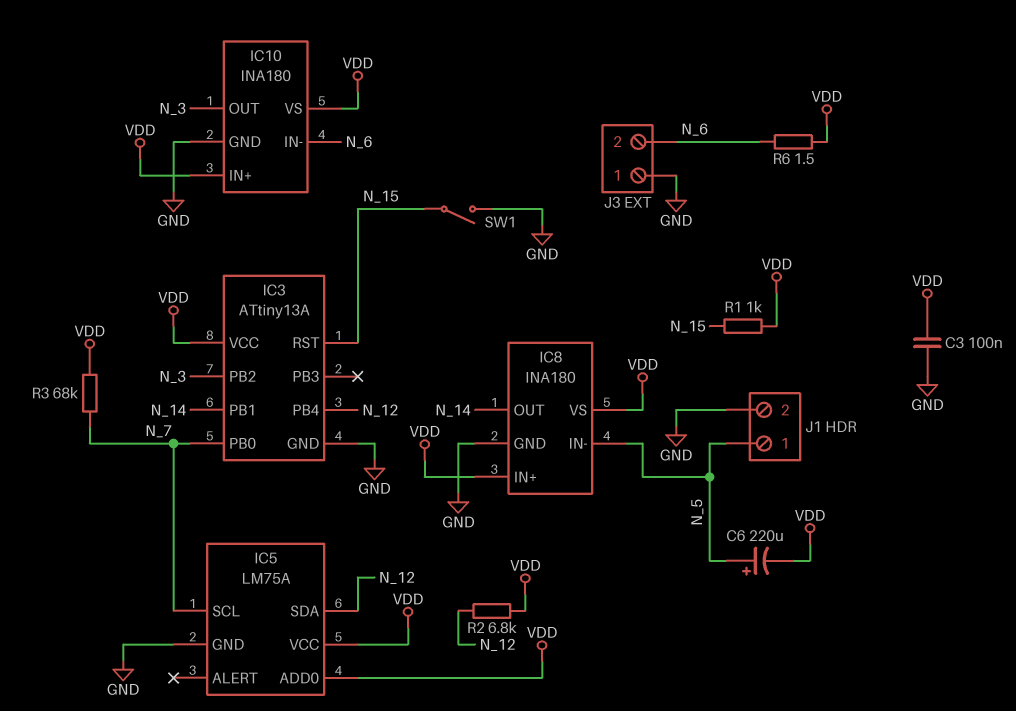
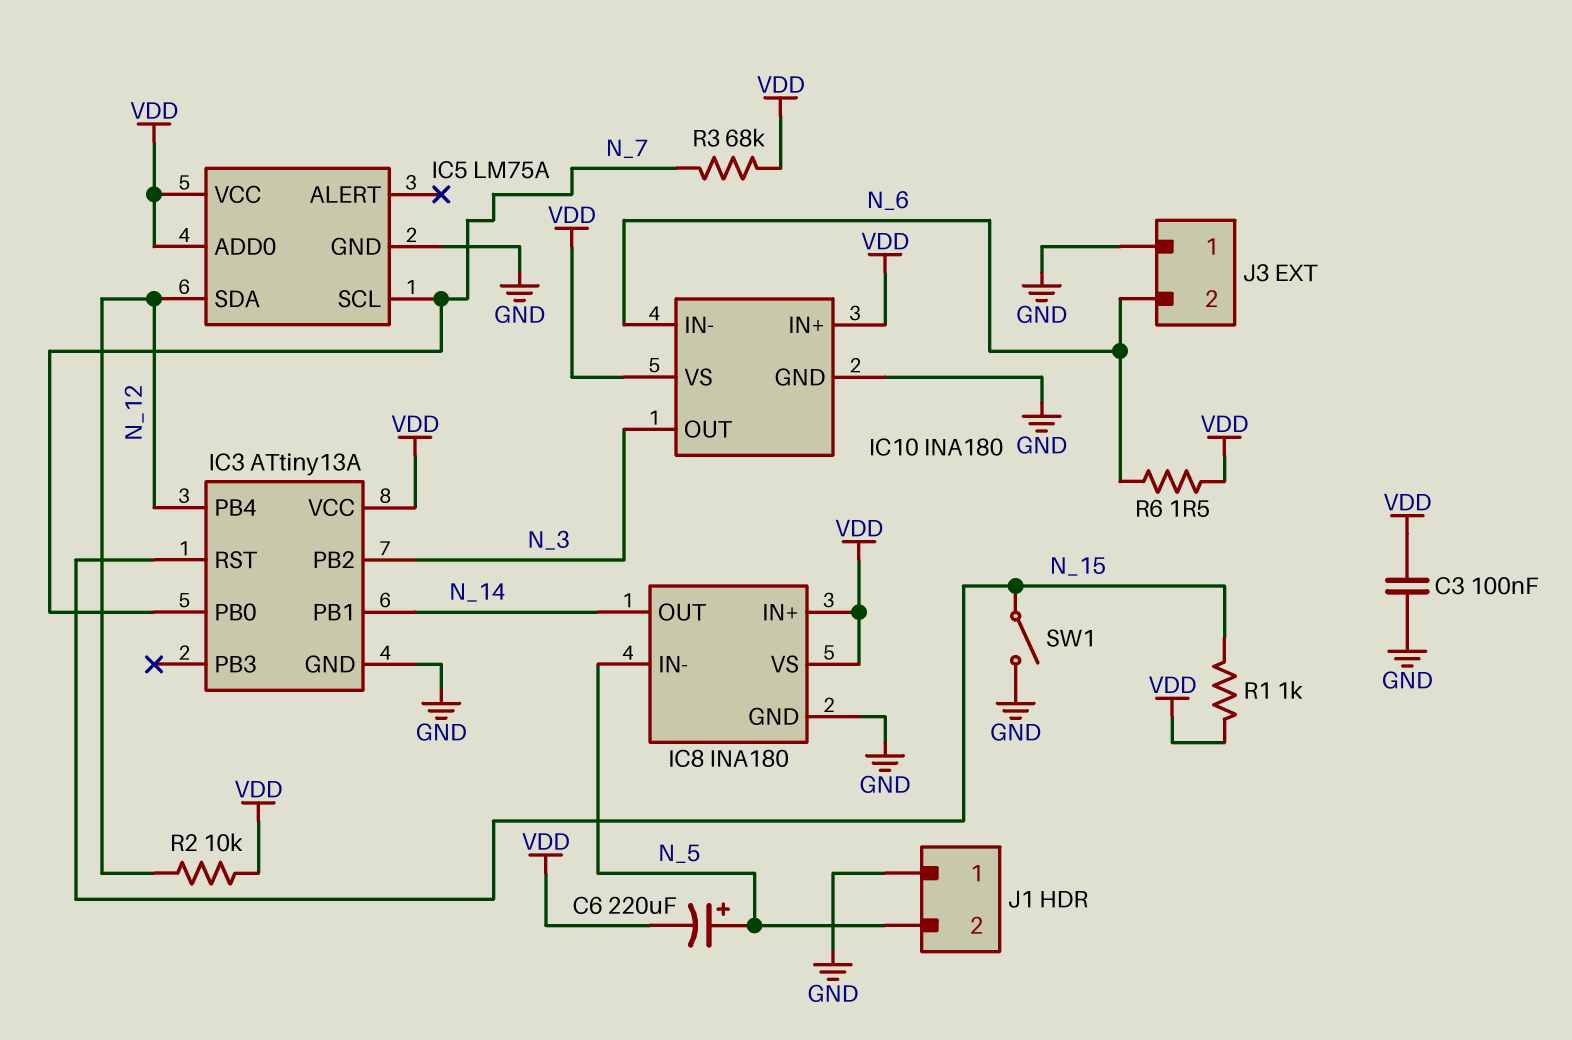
J1 pin 1: N_5 -> GND
J1 pin 2: GND -> N_5
R2: 6.8k (N_12, VDD) -> 10k (N_12, VDD)

